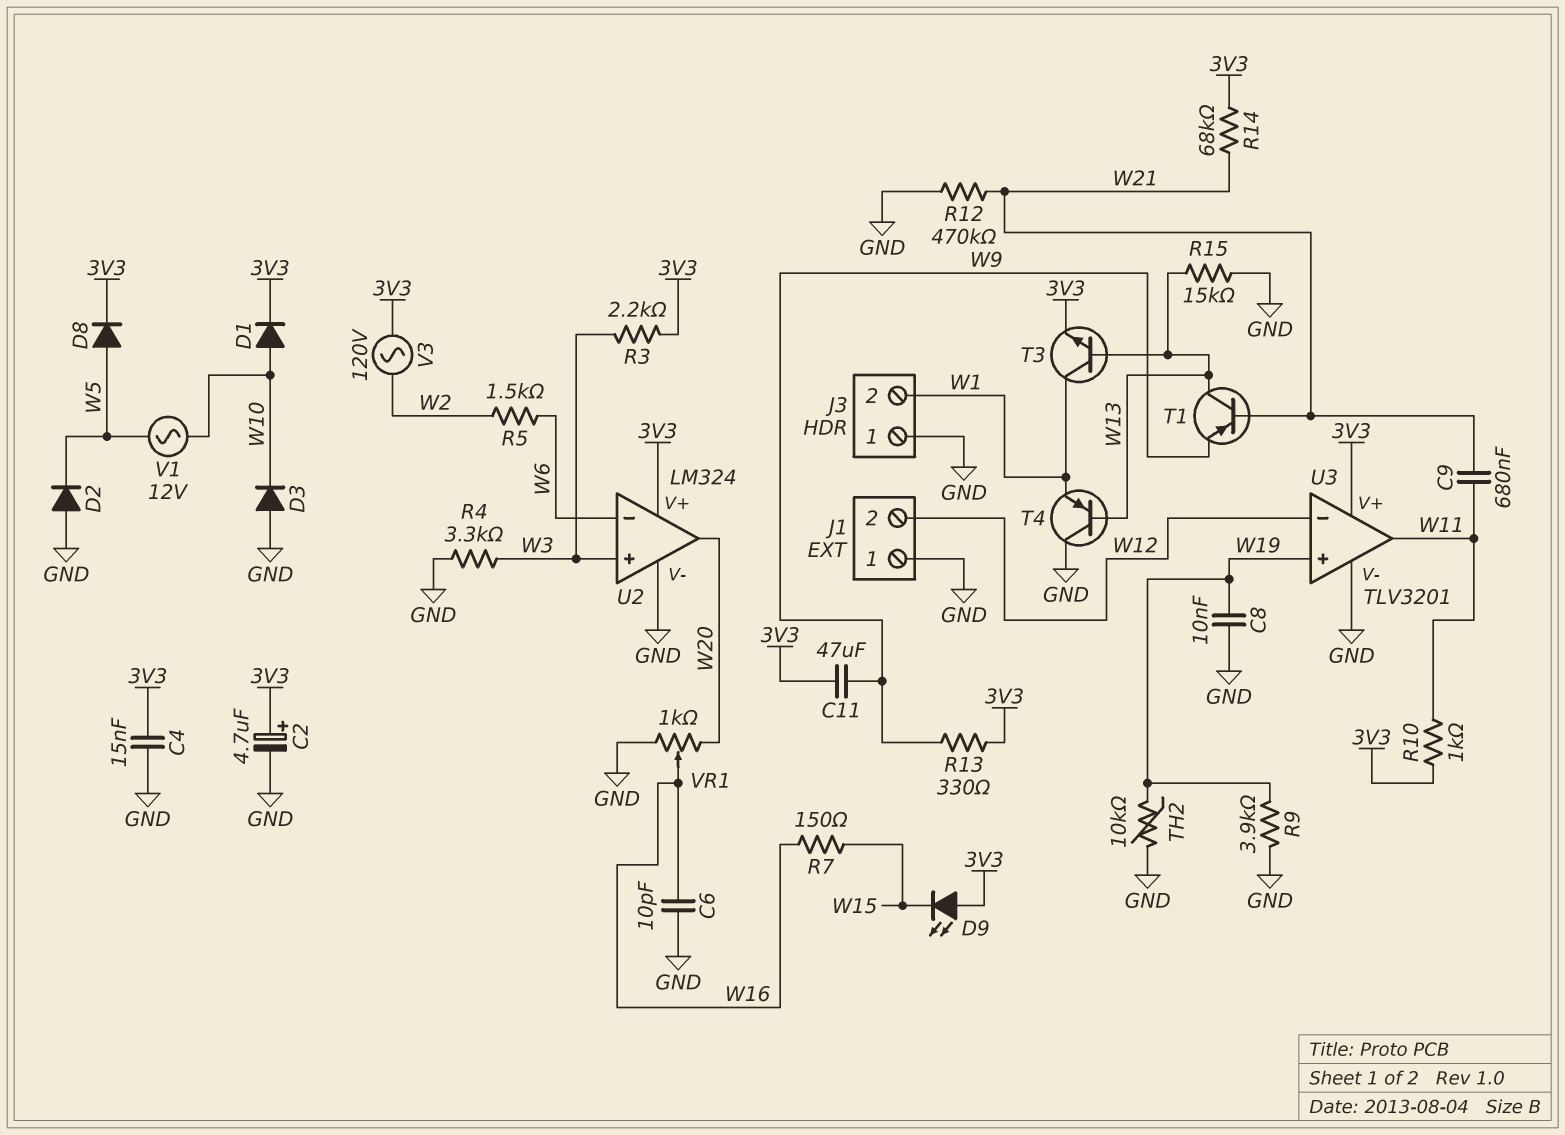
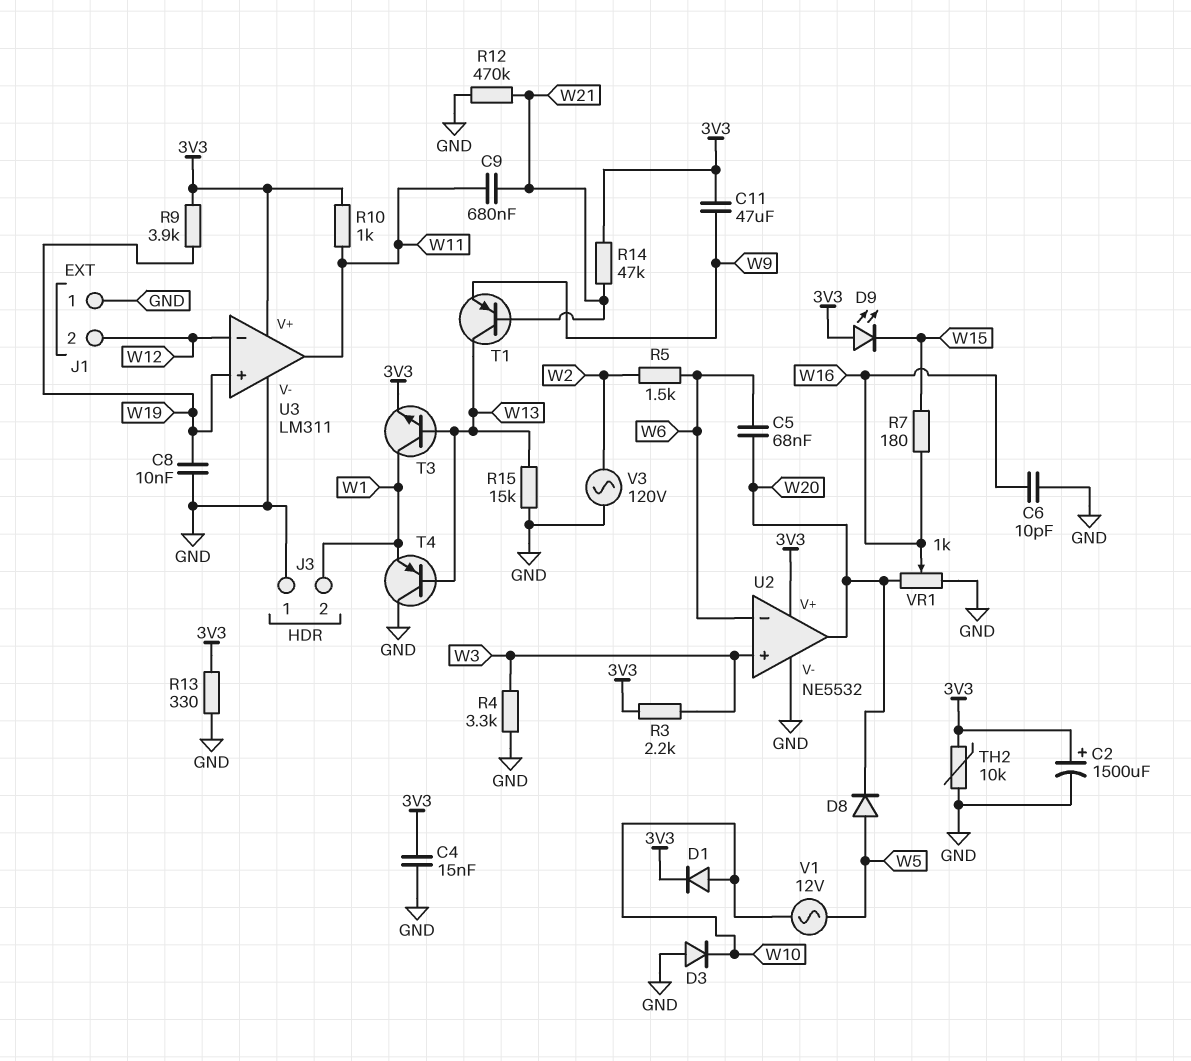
C2: 4.7uF (plus 3V3, minus GND) -> 1500uF (plus 3V3, minus GND)
C5: none -> 68nF (W6, W20)
D2: diode (A GND, K W5) -> none
D8: diode (A W5, K 3V3) -> diode (A W5, K W20)
R7: 150 (W15, W16) -> 180 (W15, W16)
R9: 3.9k (GND, W19) -> 3.9k (3V3, W19)
R13: 330 (3V3, W9) -> 330 (3V3, GND)
R14: 68k (3V3, W21) -> 47k (3V3, W21)
TH2: 10k (GND, W19) -> 10k (3V3, GND)
U2: LM324 -> NE5532
U3: TLV3201 -> LM311
V3: AC 120V (3V3, W2) -> AC 120V (GND, W2)

